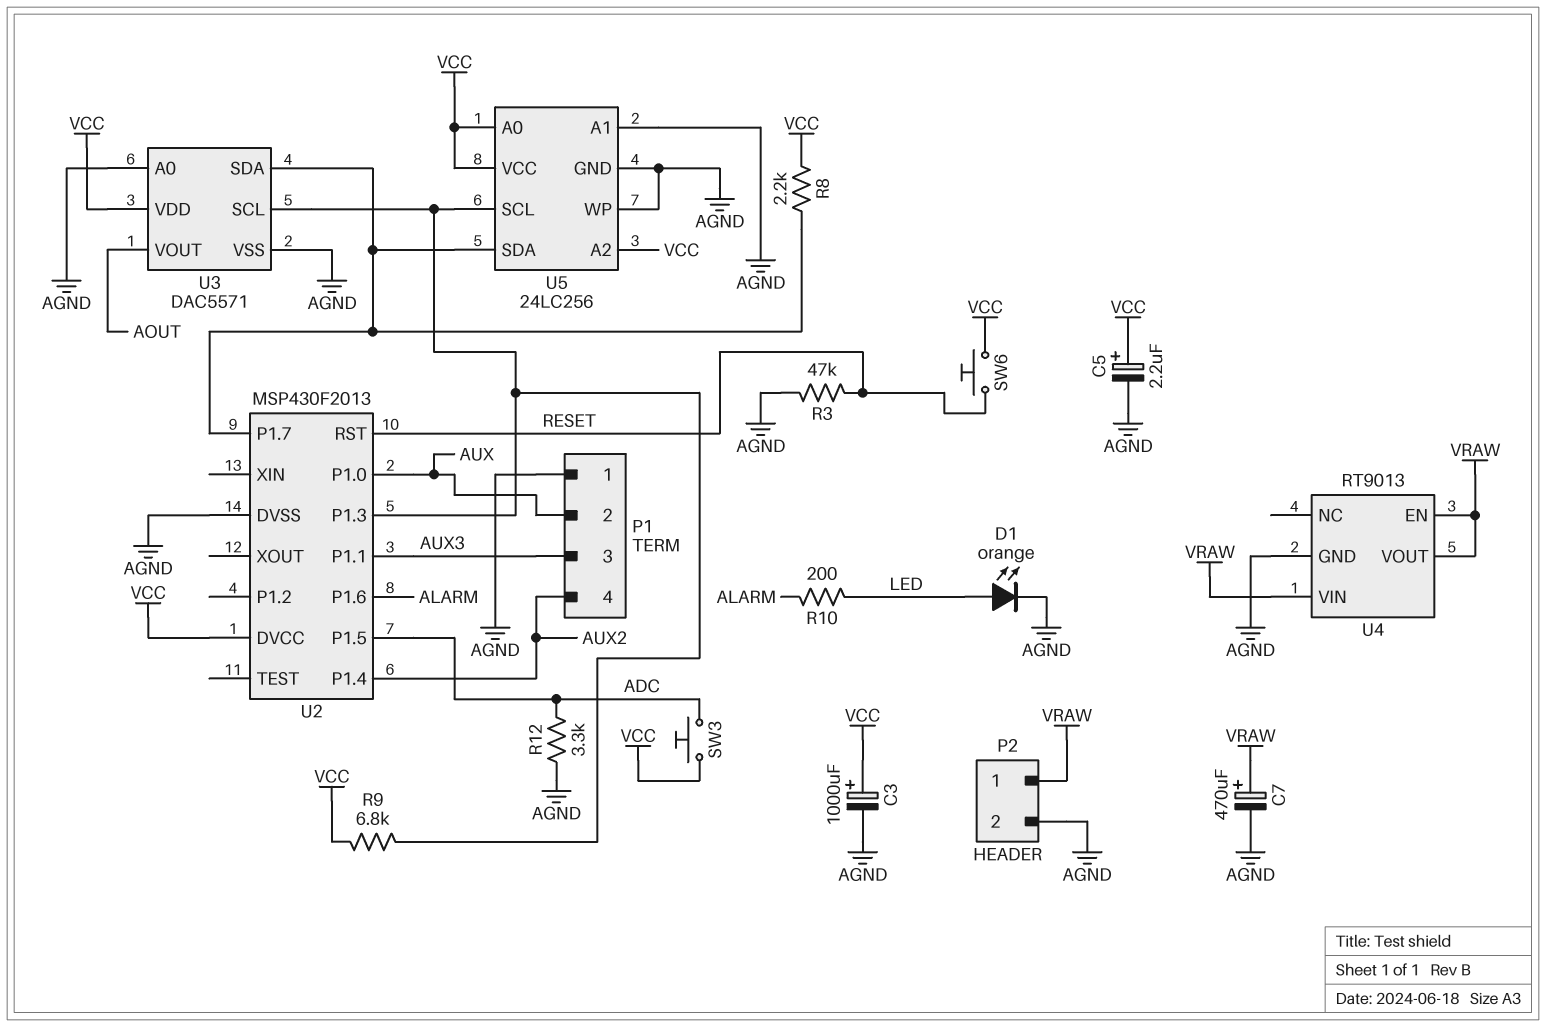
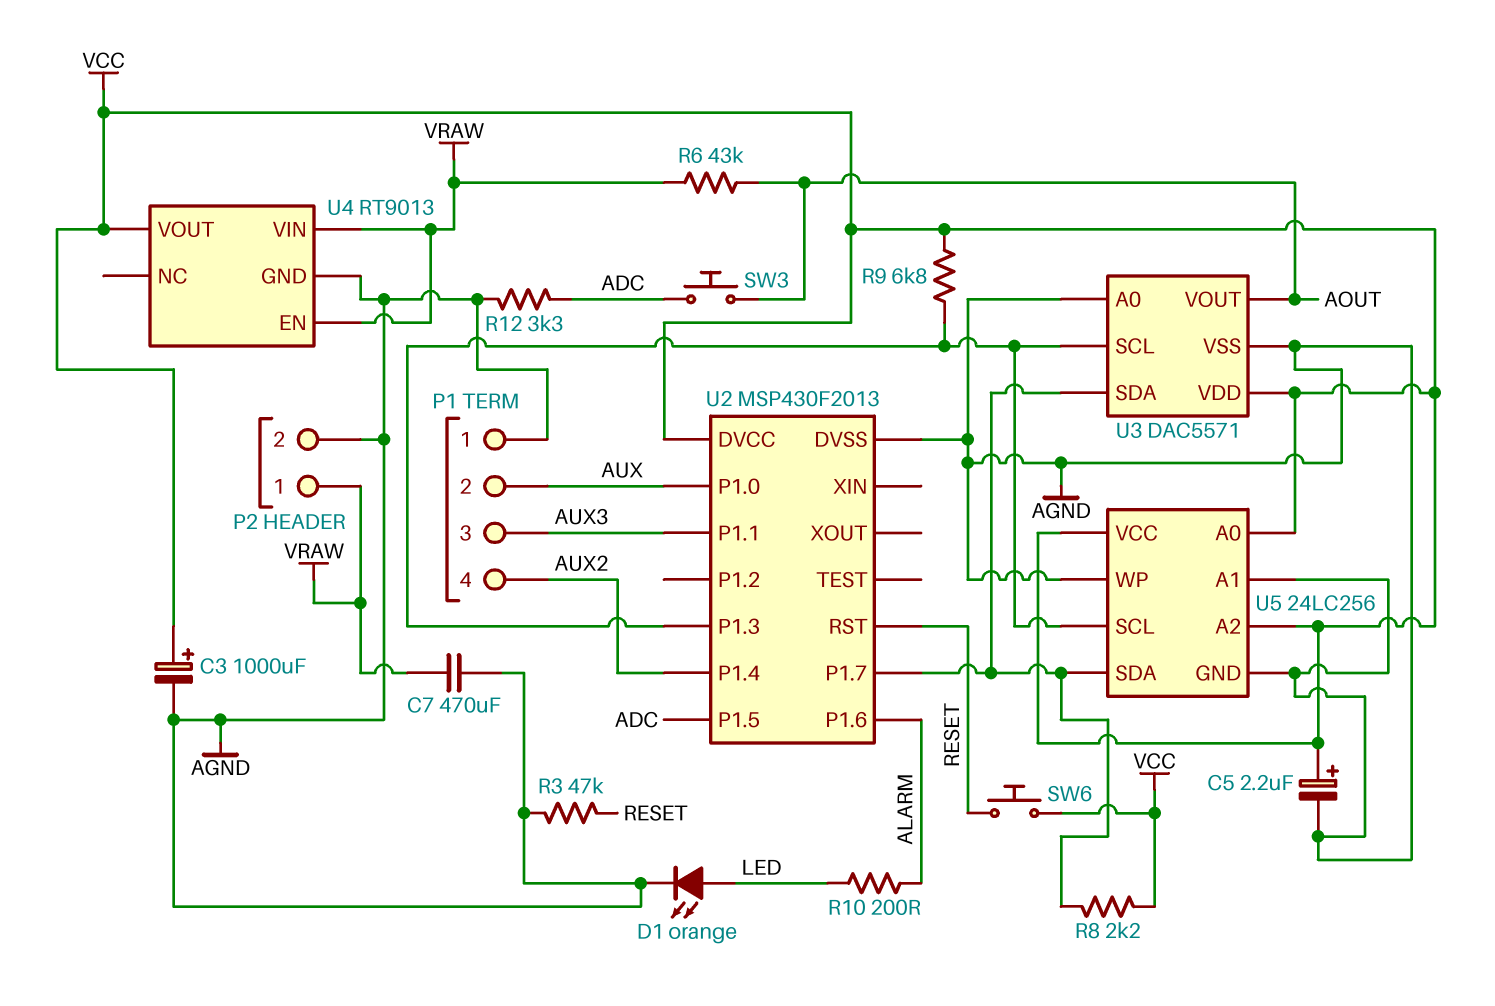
C7: 470uF (plus VRAW, minus AGND) -> 470uF (AGND, VRAW)
R6: none -> 43k (AOUT, VRAW)
SW3: button (ADC, VCC) -> button (ADC, AOUT)
U4 pin VOUT: VRAW -> VCC

